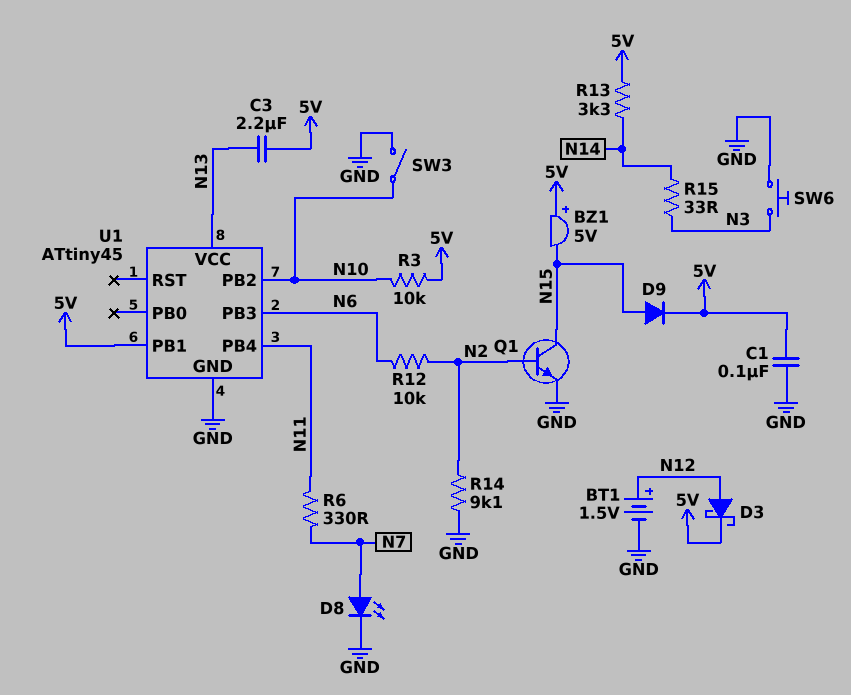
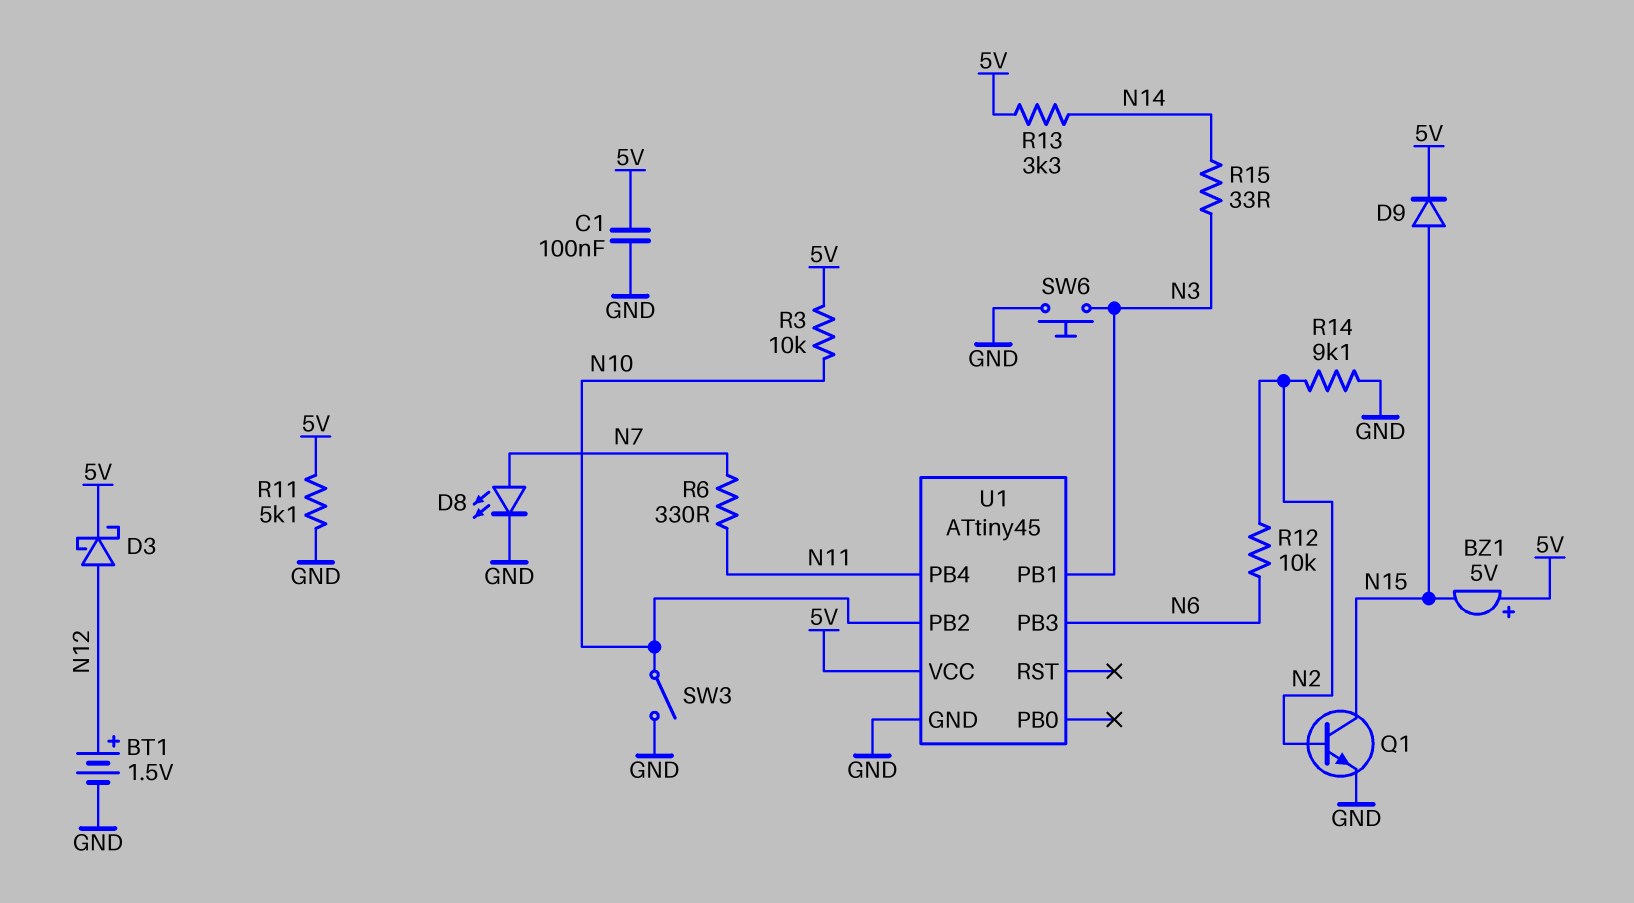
C3: 2.2uF (5V, N13) -> none
R11: none -> 5.1k (5V, GND)
U1 pin PB1: 5V -> N3
U1 pin VCC: N13 -> 5V

